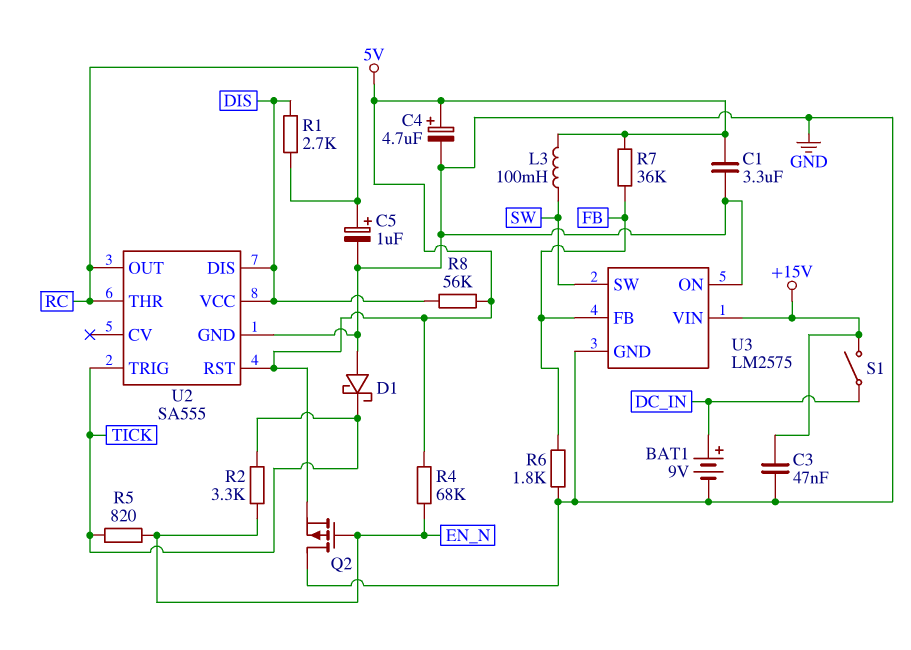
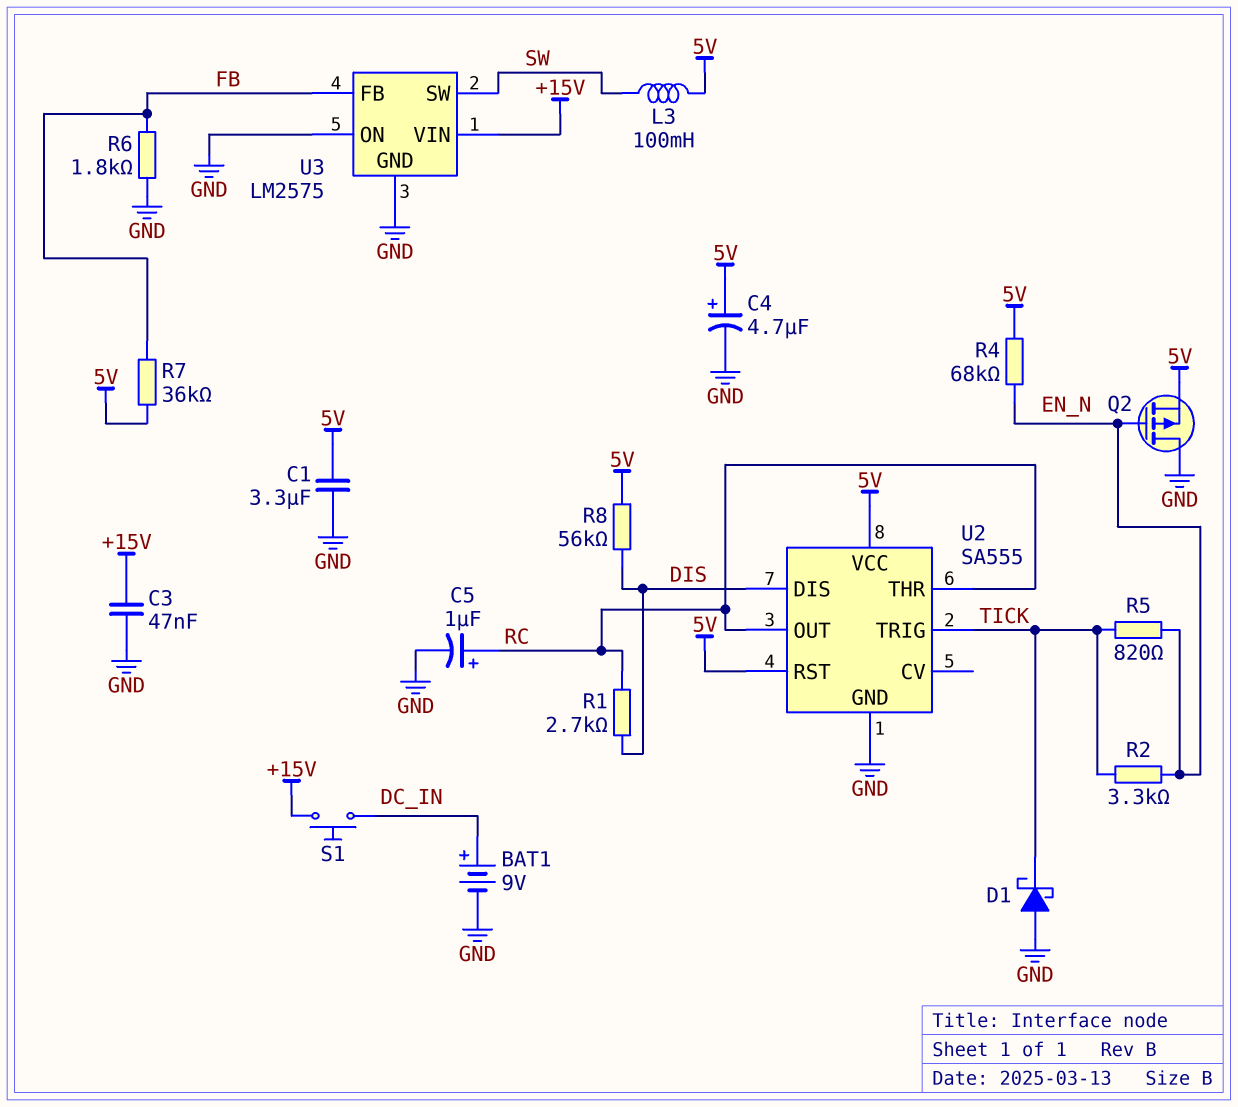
S1: switch (+15V, DC_IN) -> button (+15V, DC_IN)
U2 pin VCC: DIS -> 5V

